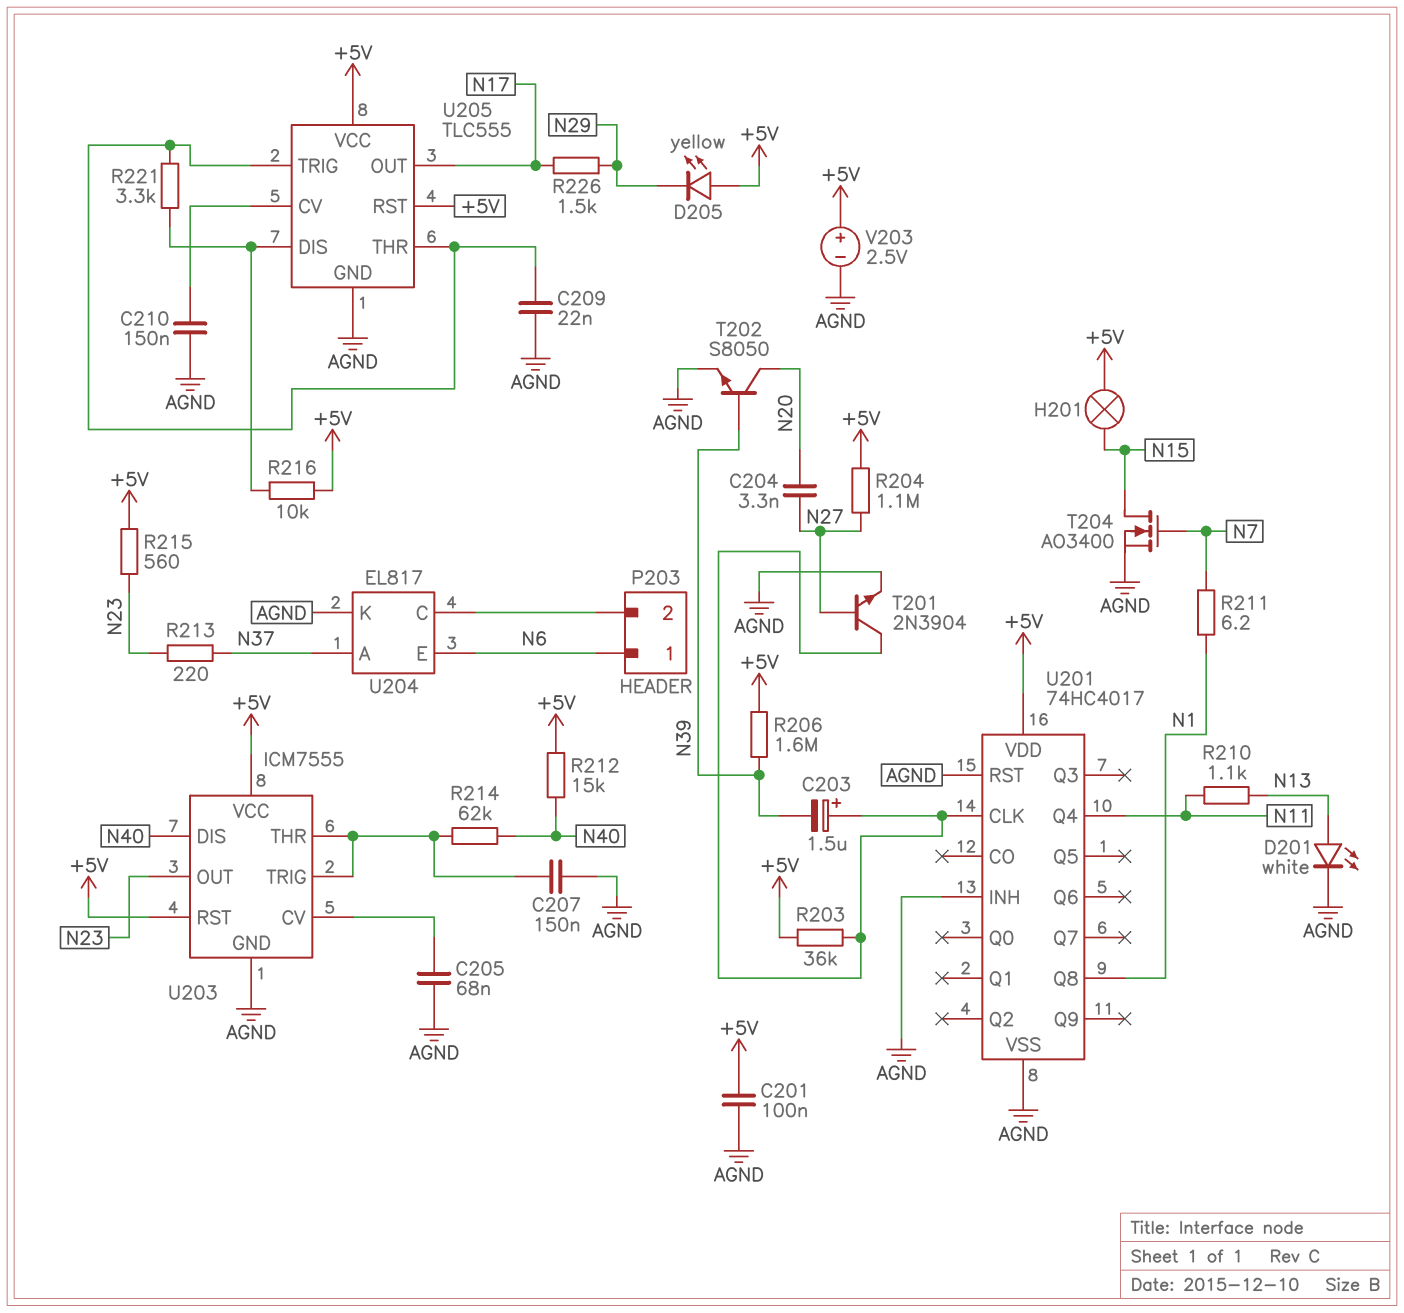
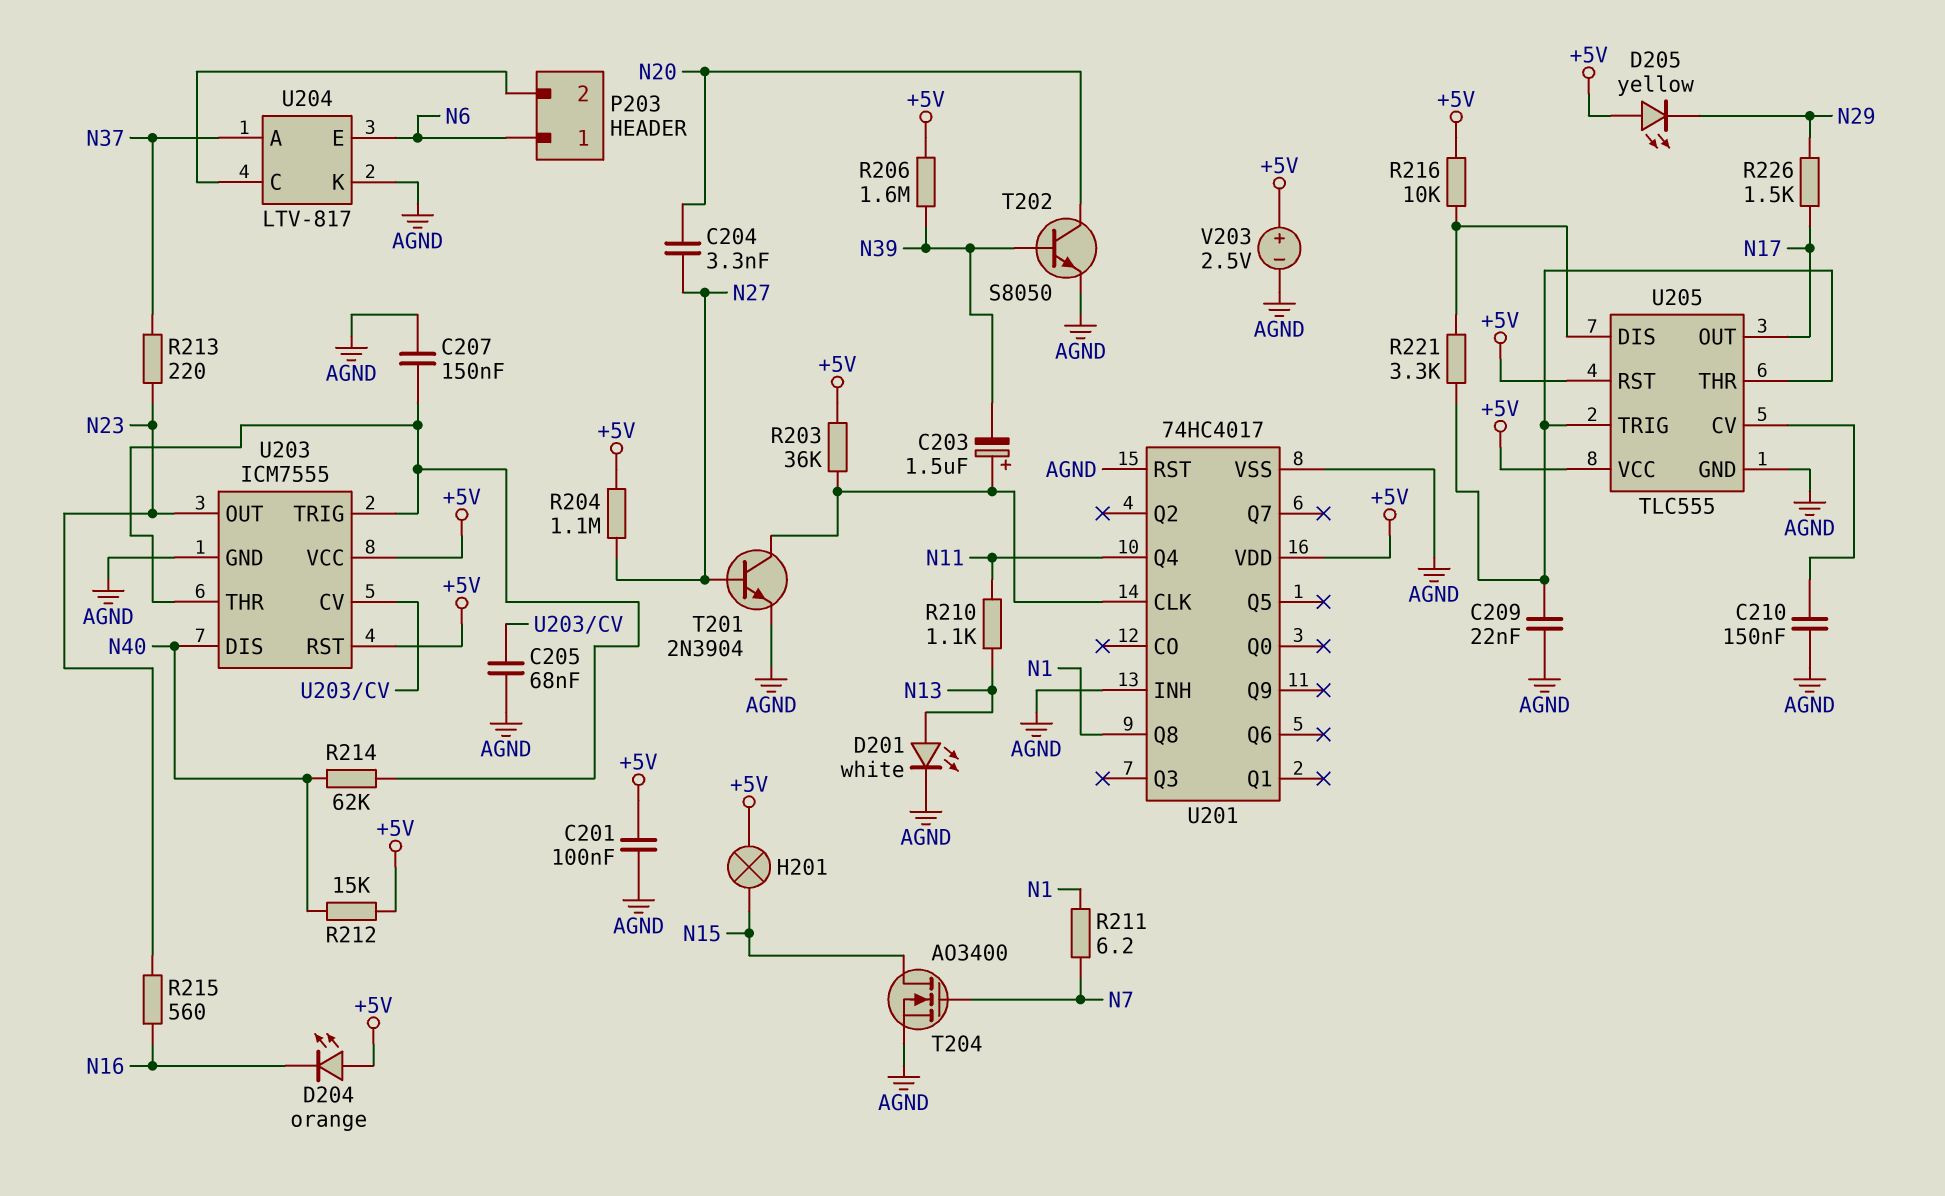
D204: none -> LED orange (A +5V, K N16)
R215: 560 (+5V, N23) -> 560 (N16, N23)
U204: EL817 -> LTV-817

